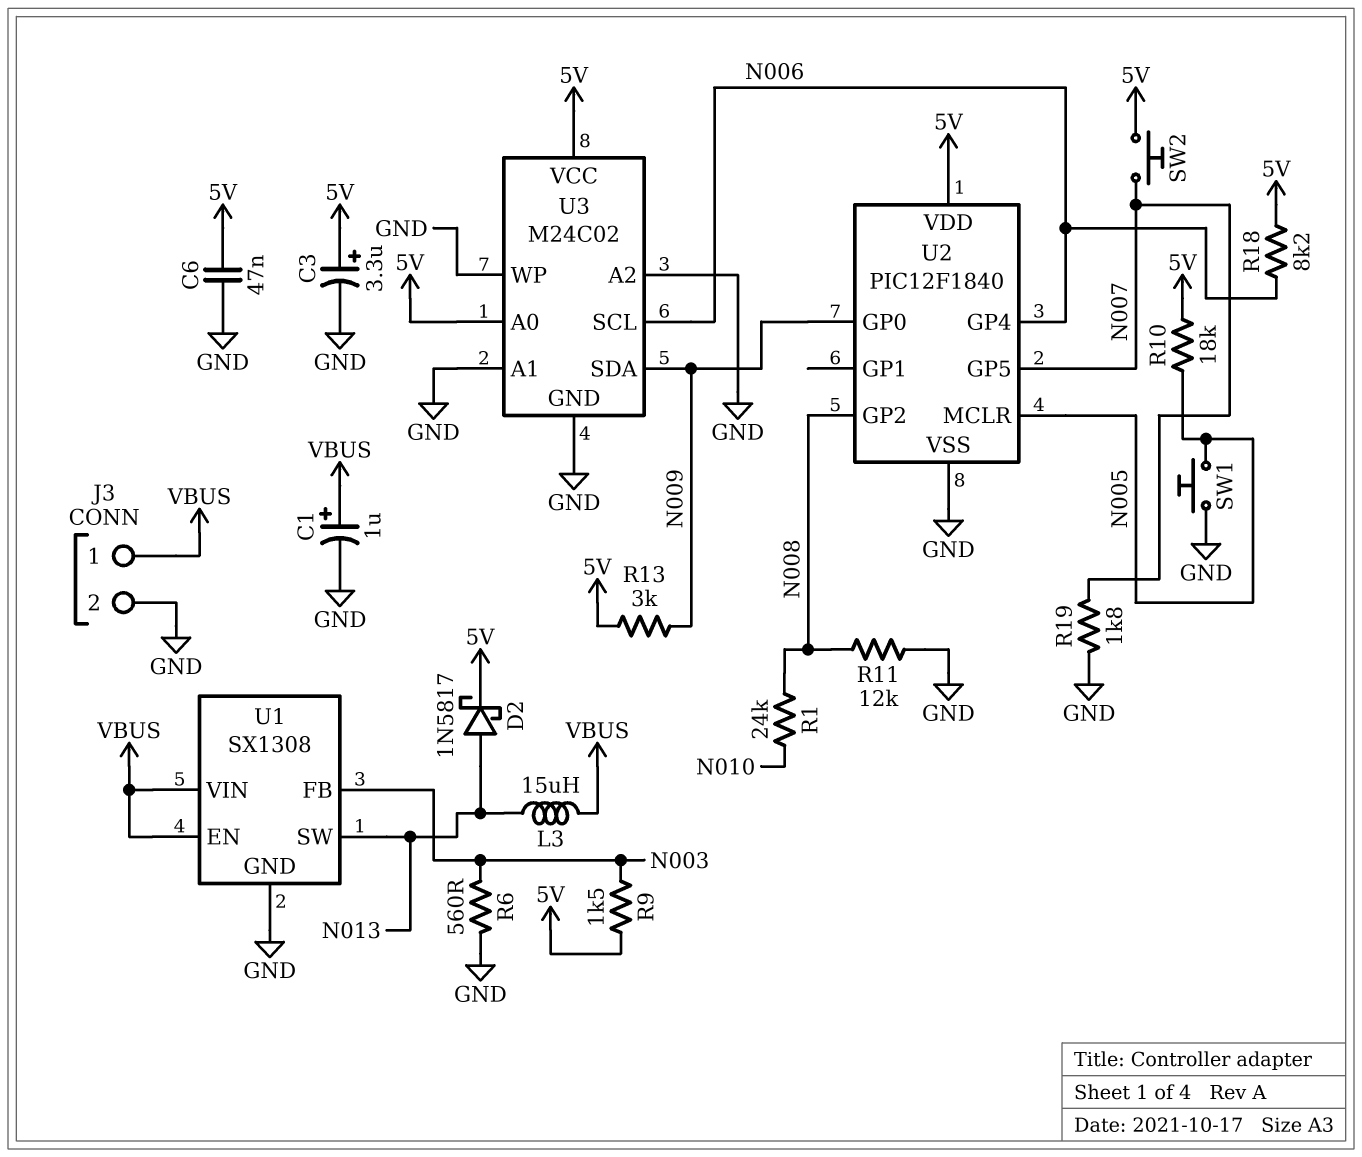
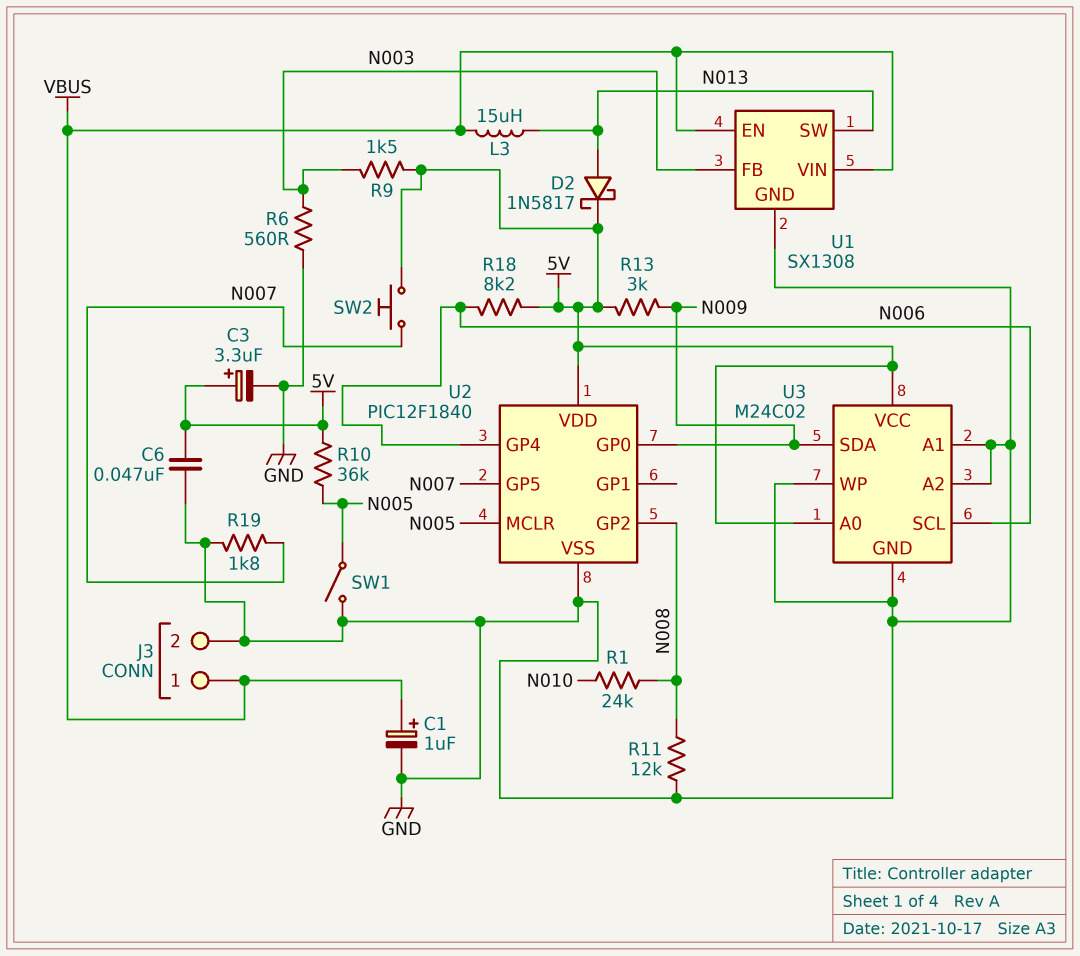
R10: 18k (5V, N005) -> 36k (5V, N005)
SW1: button (GND, N005) -> switch (GND, N005)

